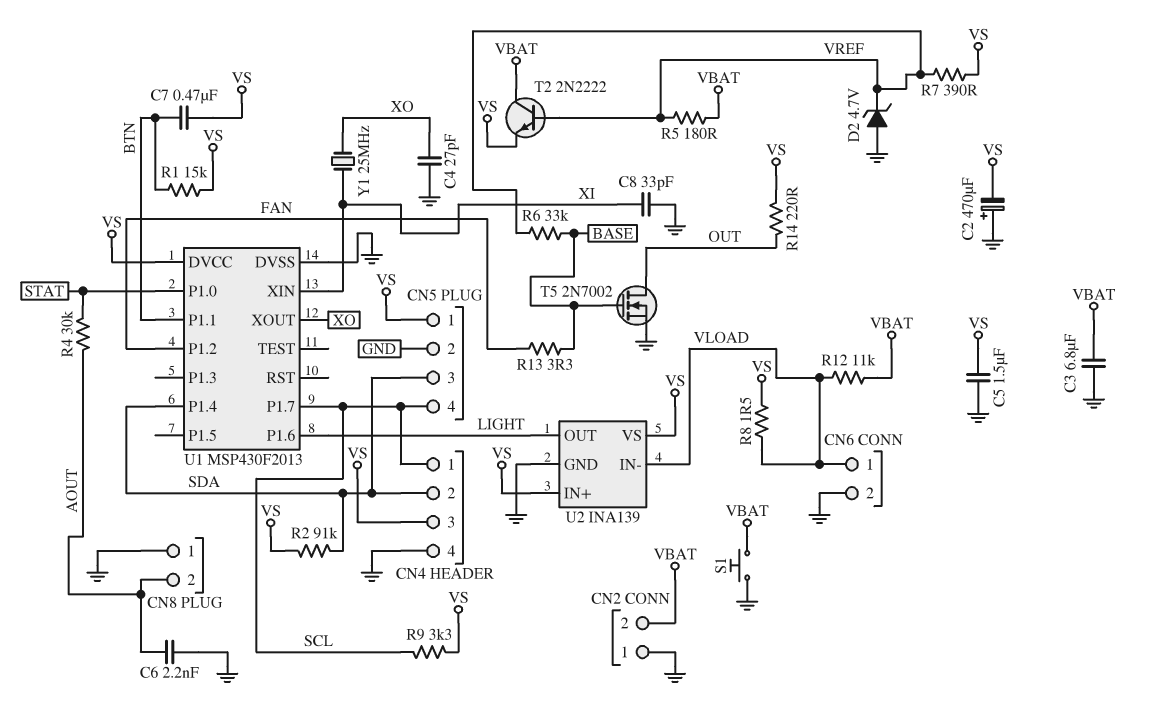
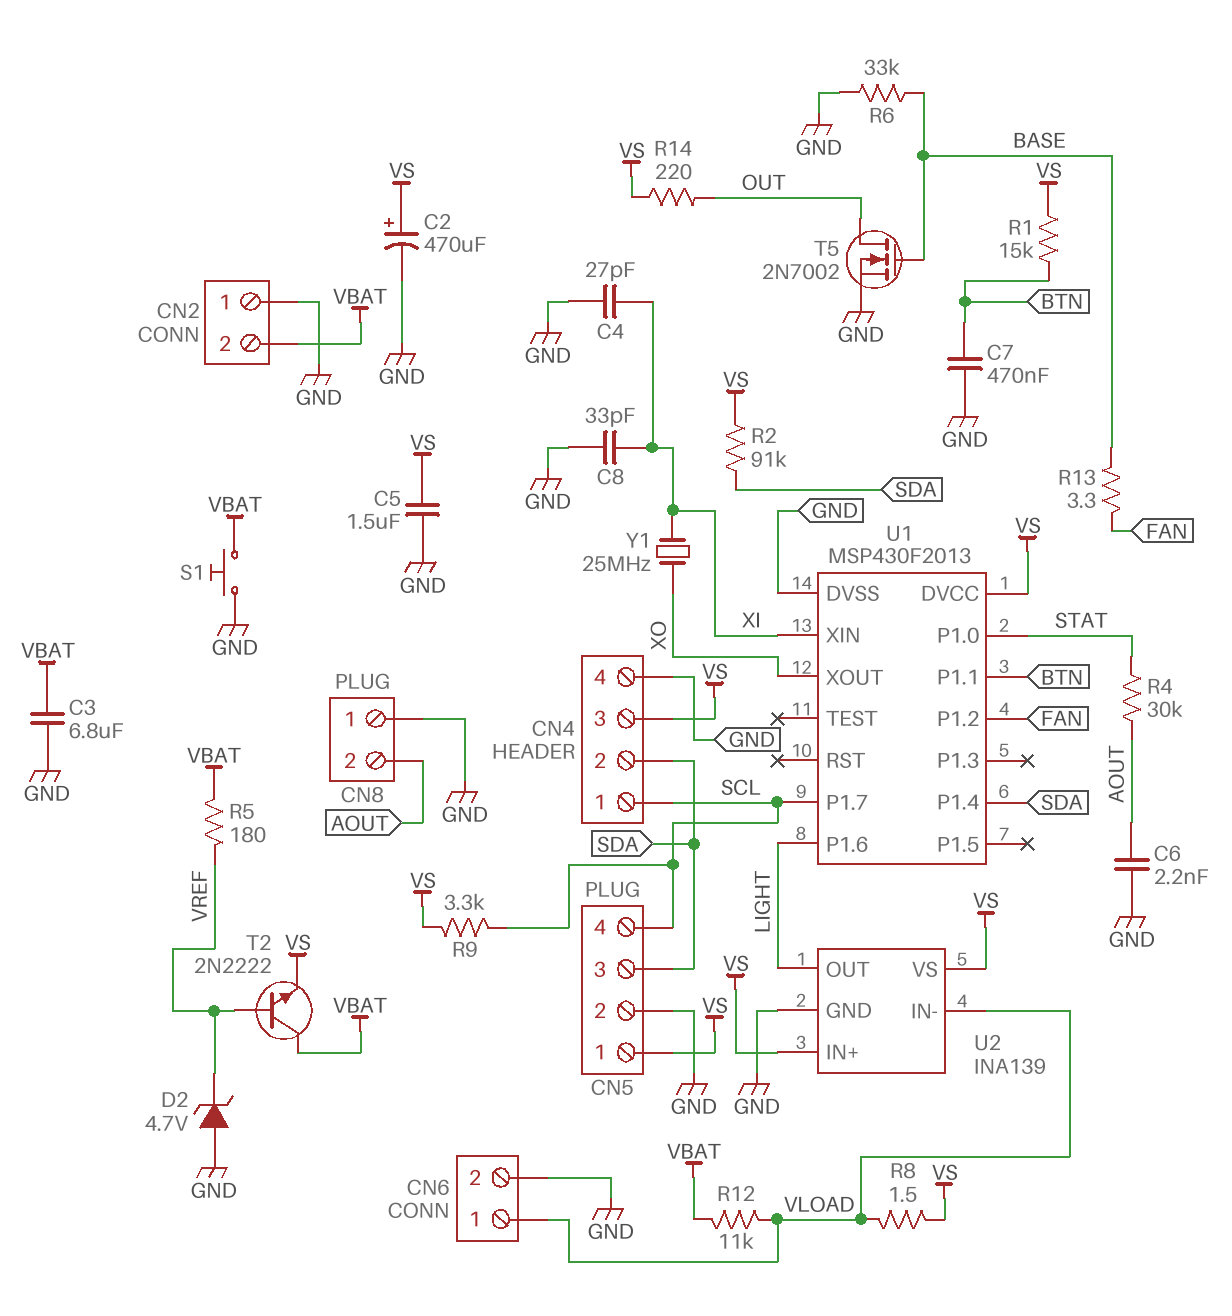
C2: 470uF (plus GND, minus VS) -> 470uF (plus VS, minus GND)
C4: 27pF (GND, XO) -> 27pF (GND, XI)
C7: 470nF (BTN, VS) -> 470nF (BTN, GND)
R6: 33k (BASE, VREF) -> 33k (BASE, GND)
R7: 390 (VREF, VS) -> none

